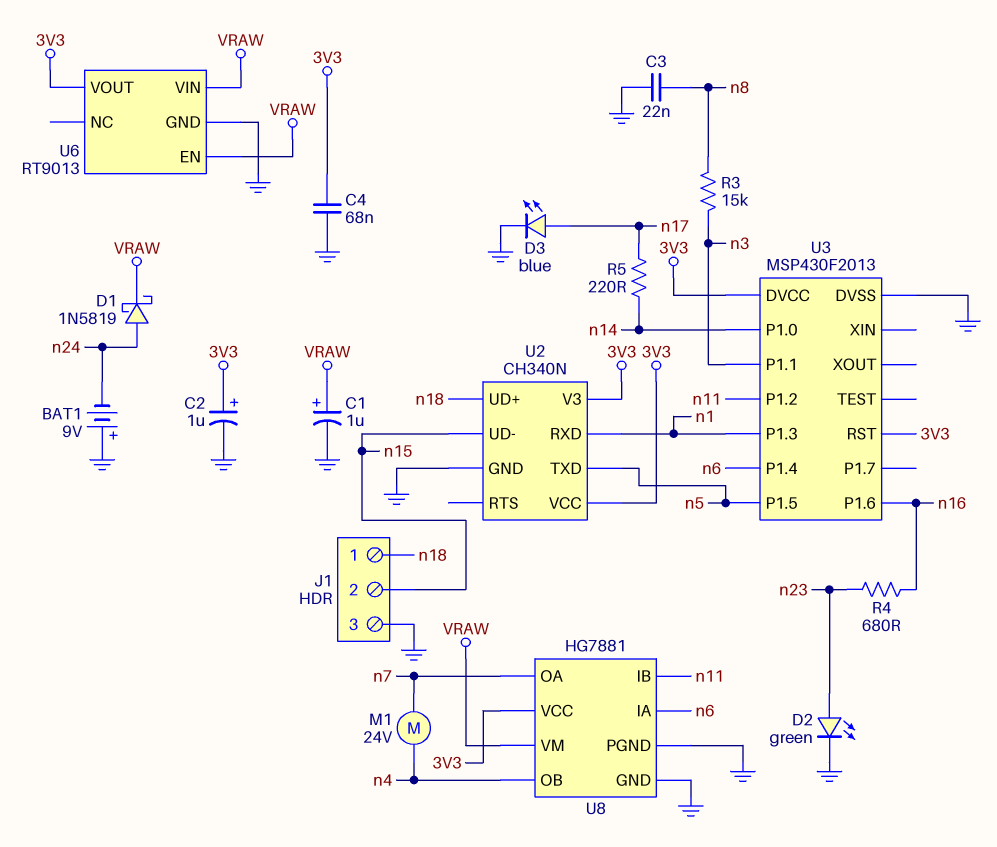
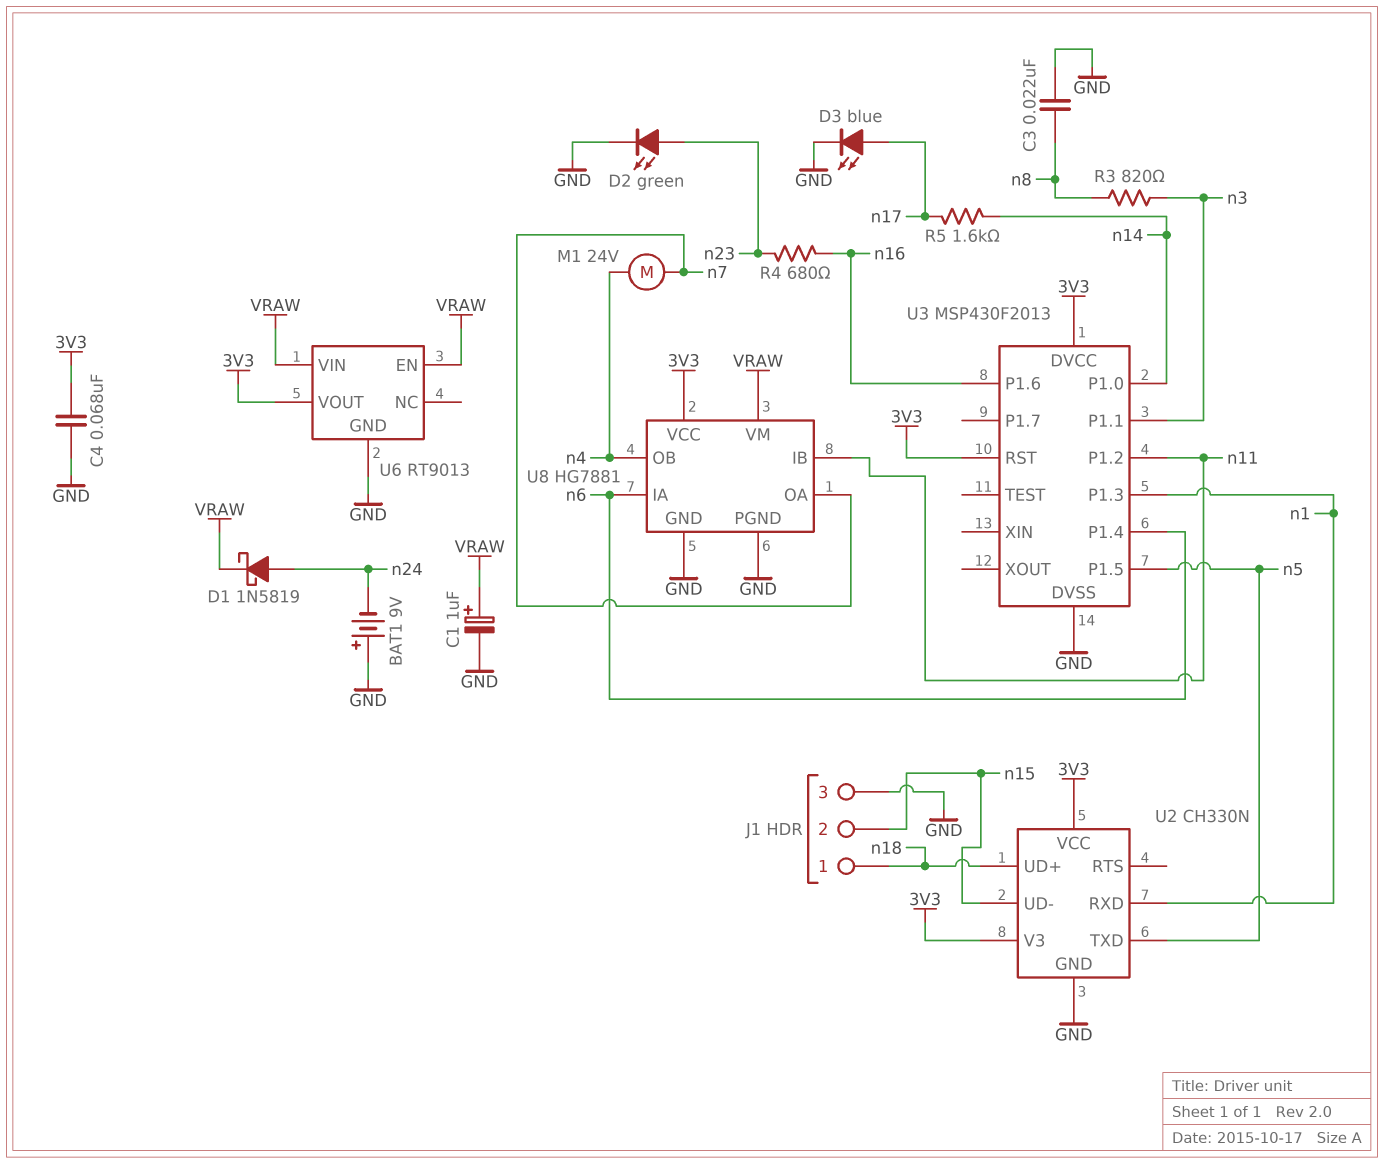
C2: 1uF (plus 3V3, minus GND) -> none
R3: 15k (n3, n8) -> 820 (n3, n8)
R5: 220 (n14, n17) -> 1.6k (n14, n17)
U2: CH340N -> CH330N

